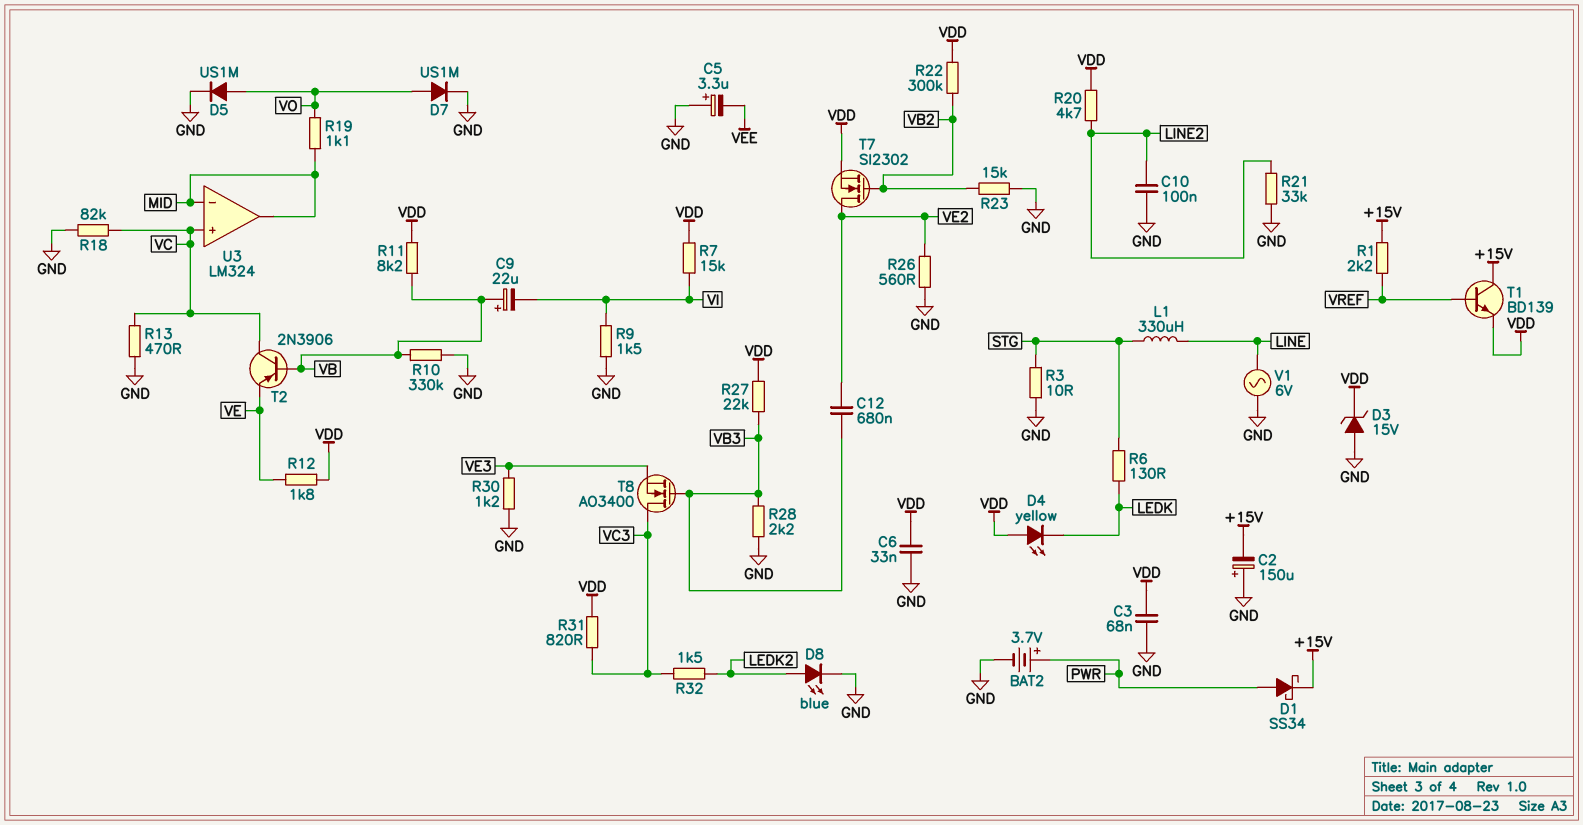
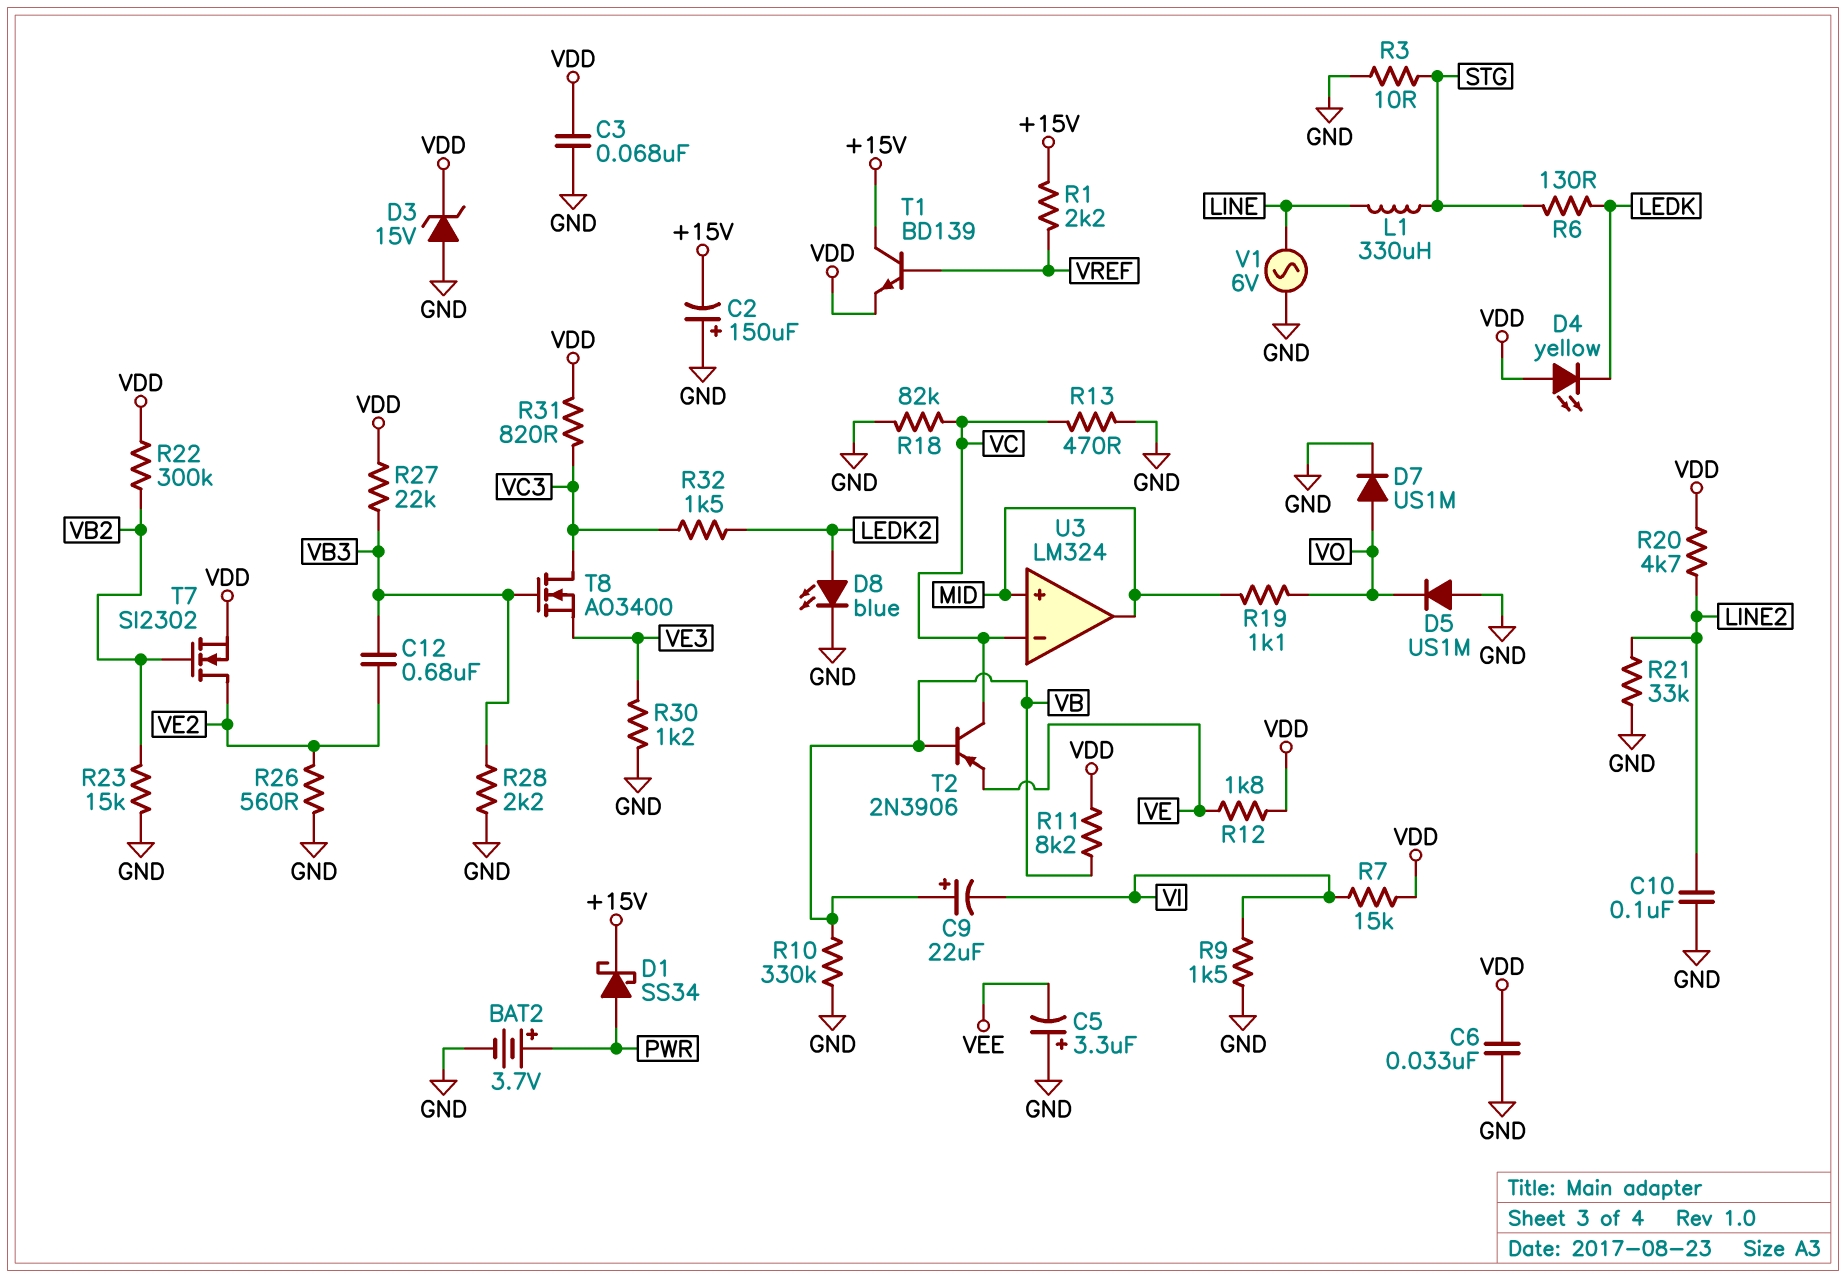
D5: diode US1M (A VO, K GND) -> diode US1M (A GND, K VO)
U3 pin in+: VC -> MID
U3 pin in-: MID -> VC

